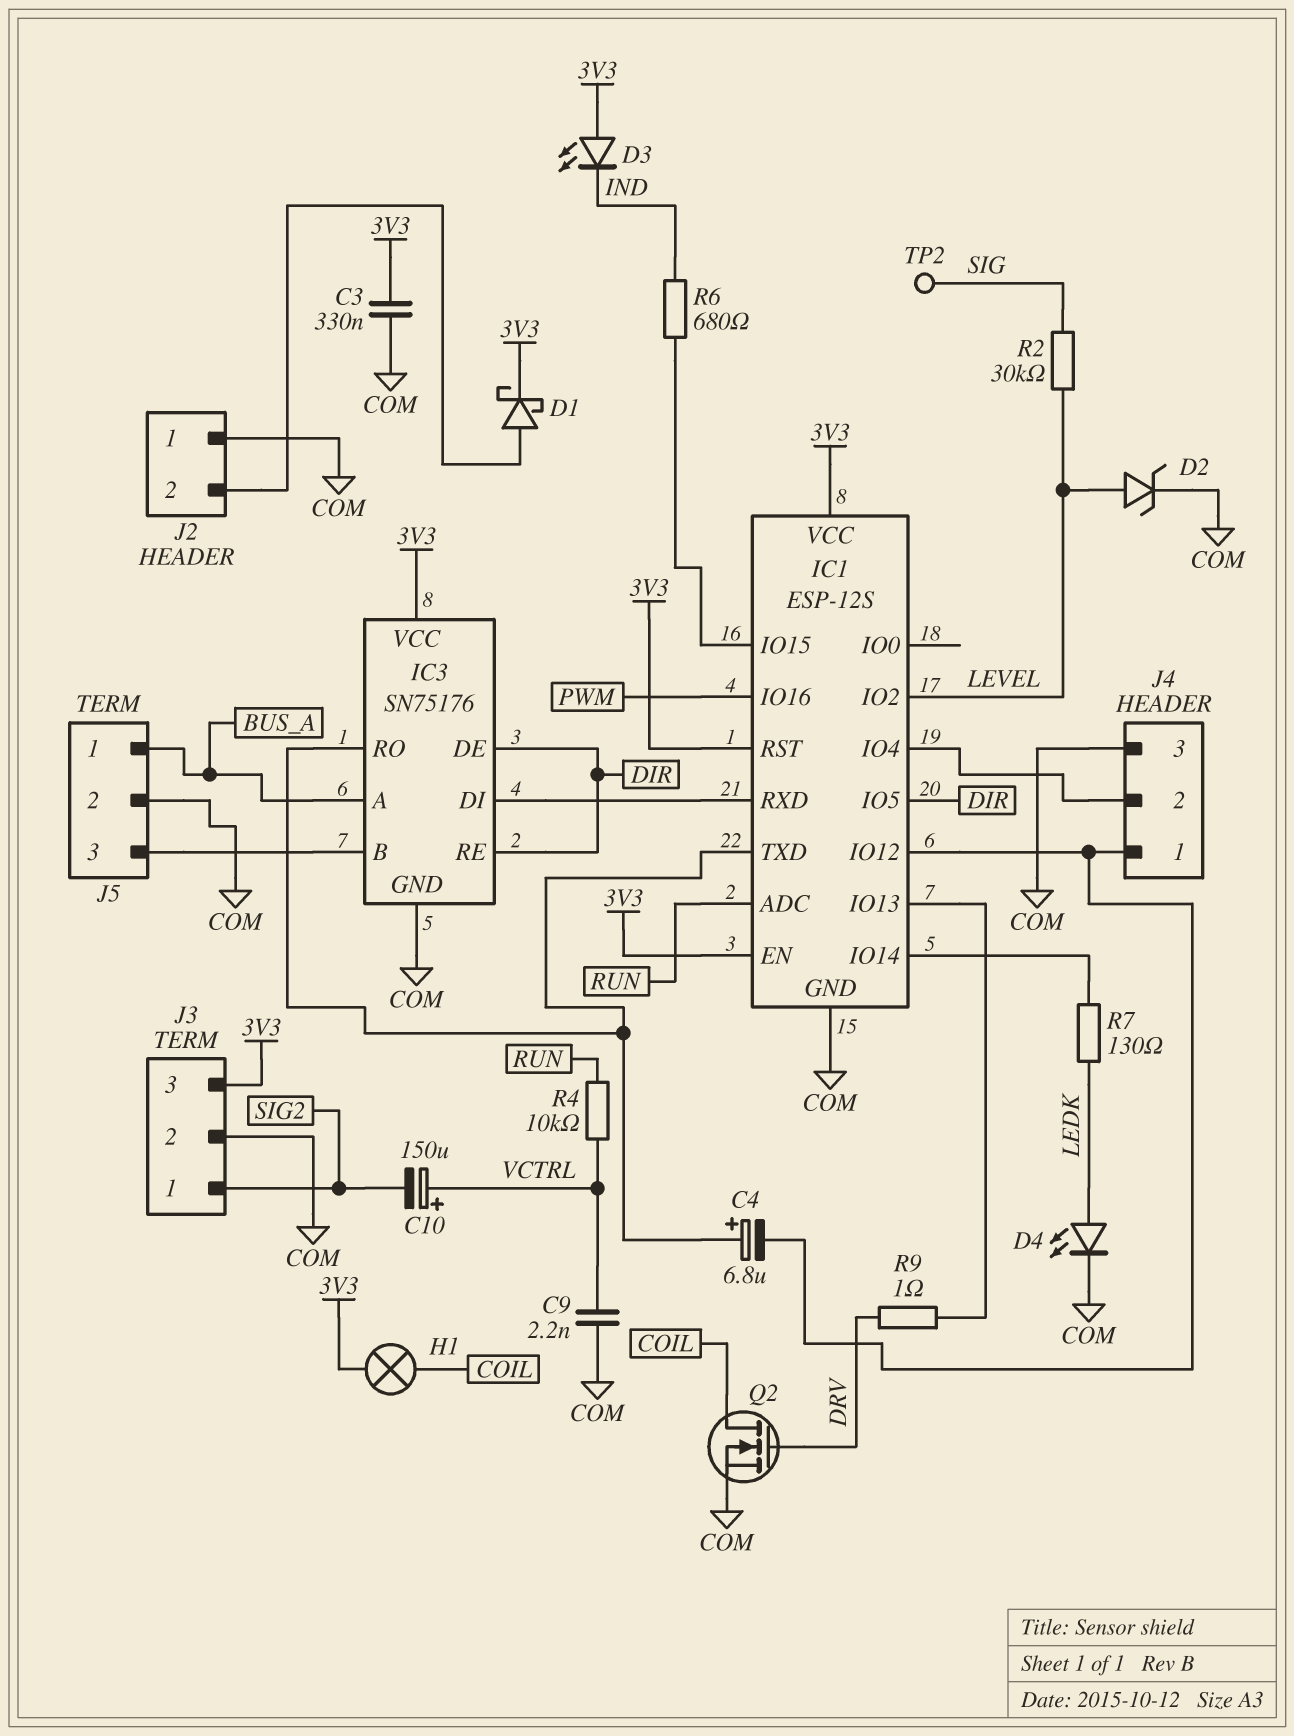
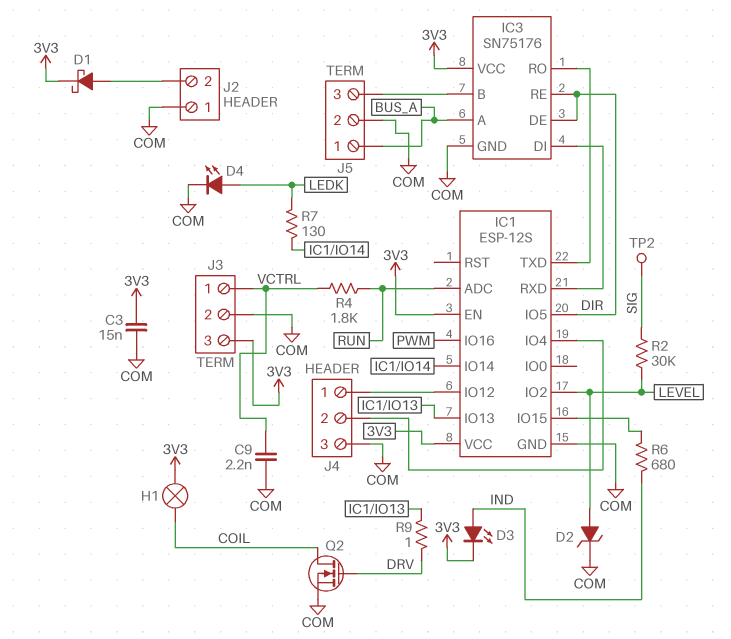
C3: 330nF (3V3, COM) -> 15nF (3V3, COM)
C4: 6.8uF (plus IC1/TXD, minus IC1/IO12) -> none
C10: 150uF (plus VCTRL, minus SIG2) -> none
D3: LED (A 3V3, K IND) -> LED (A IND, K 3V3)
IC1 pin RST: 3V3 -> none
J3 pin 1: SIG2 -> VCTRL
R4: 10k (RUN, VCTRL) -> 1.8k (RUN, VCTRL)

